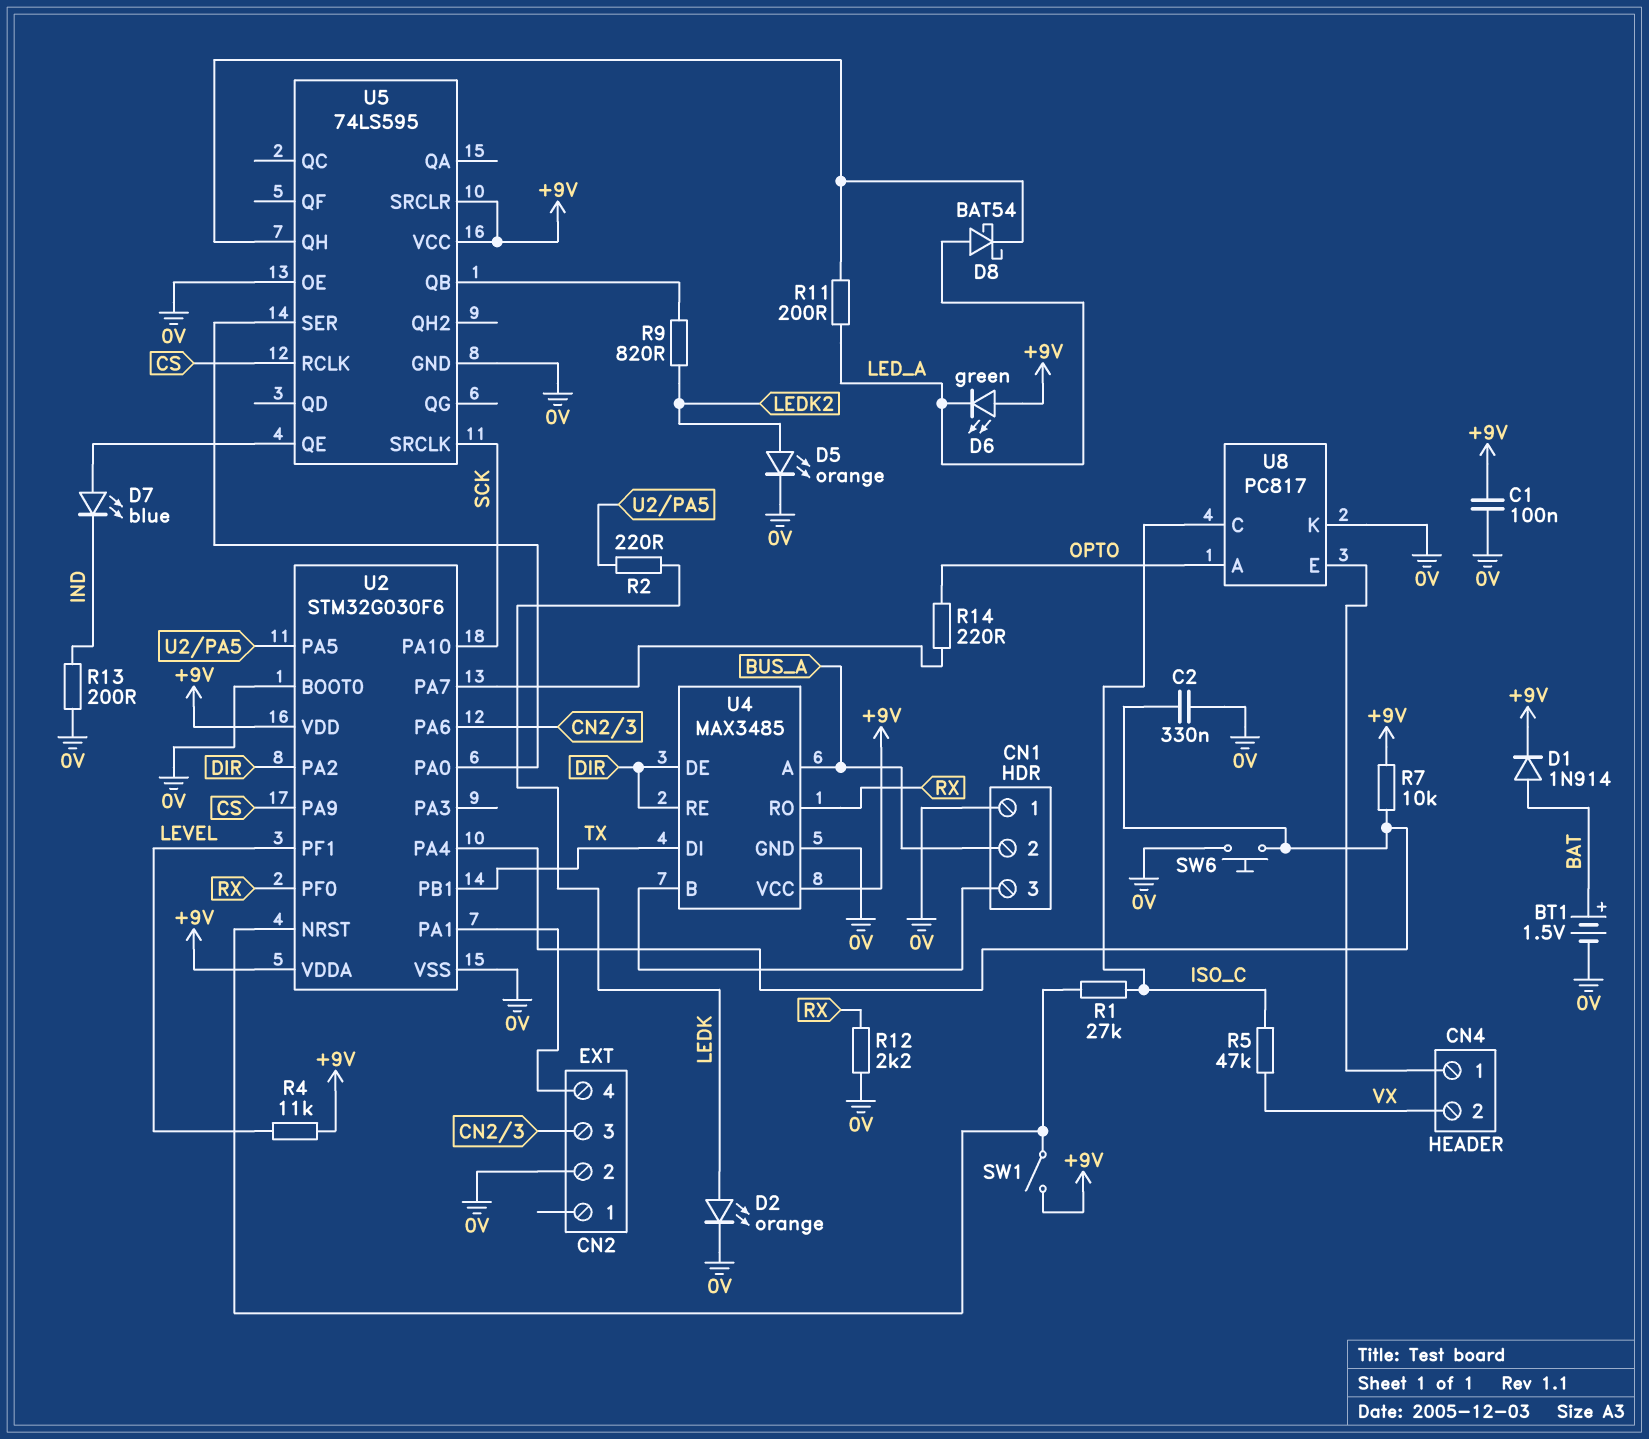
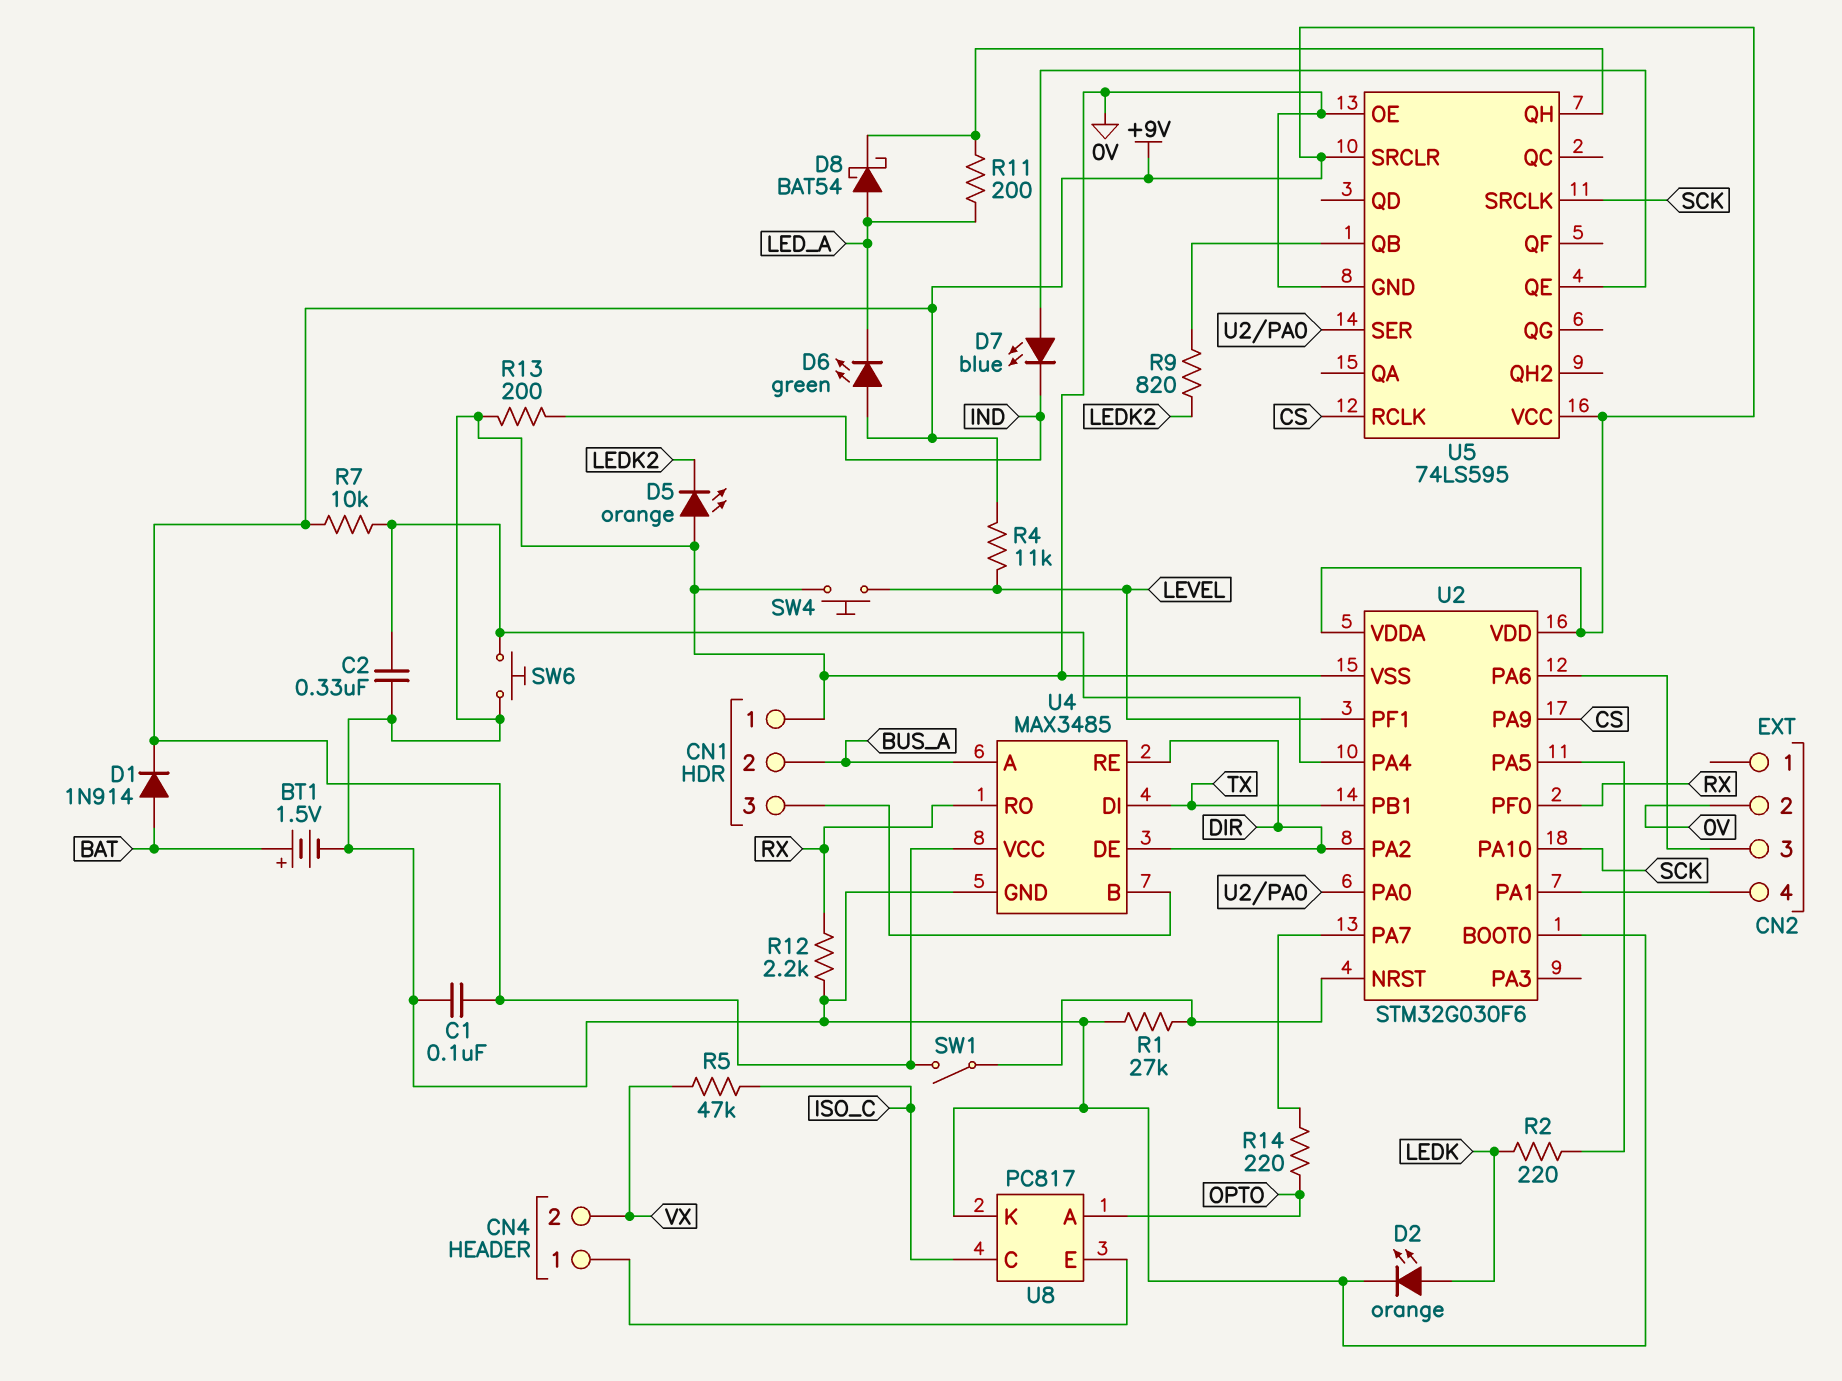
D5: LED orange (A LEDK2, K 0V) -> LED orange (A 0V, K LEDK2)
R1: 27k (ISO_C, U2/NRST) -> 27k (0V, U2/NRST)
SW4: none -> button (0V, LEVEL)

